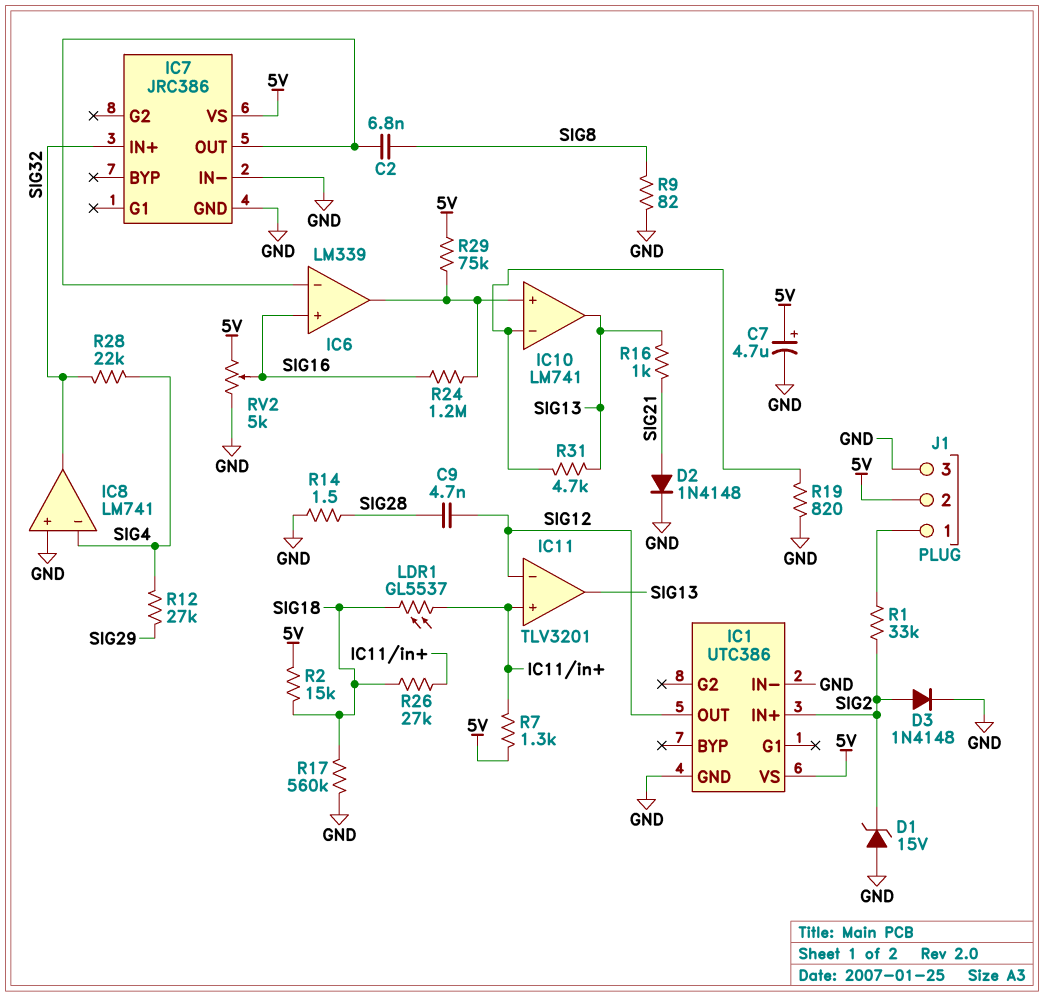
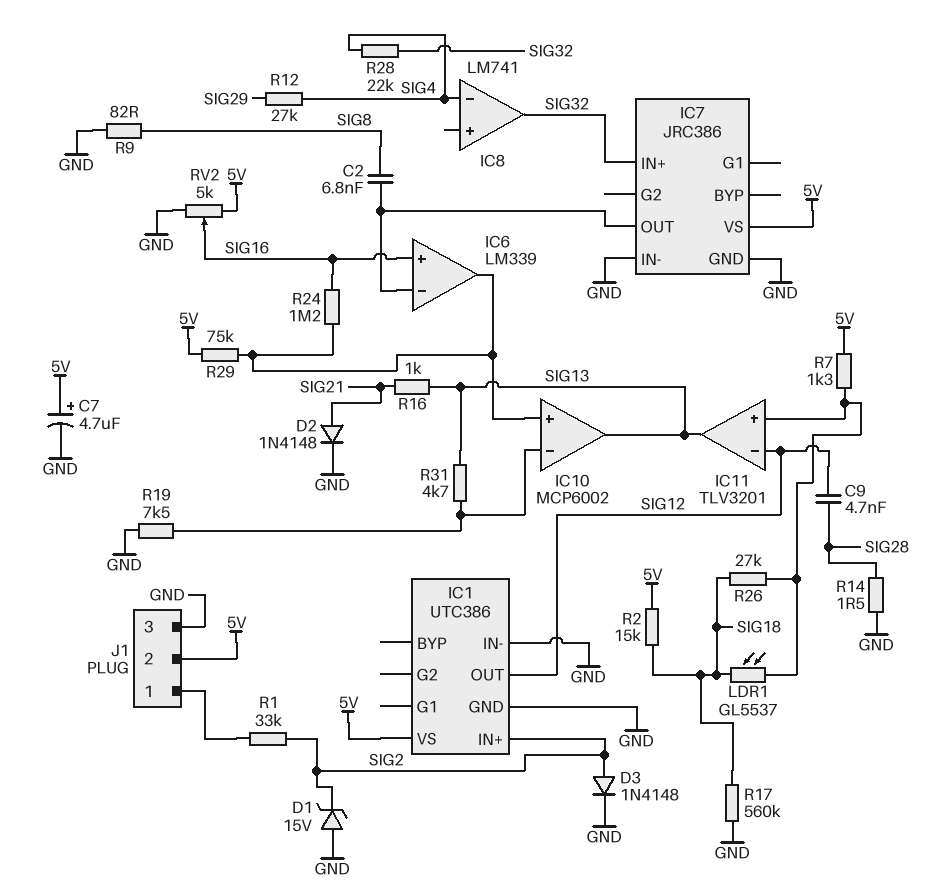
IC8 pin in+: GND -> none
IC10: LM741 -> MCP6002
R19: 820 (GND, IC10/in-) -> 7.5k (GND, IC10/in-)

